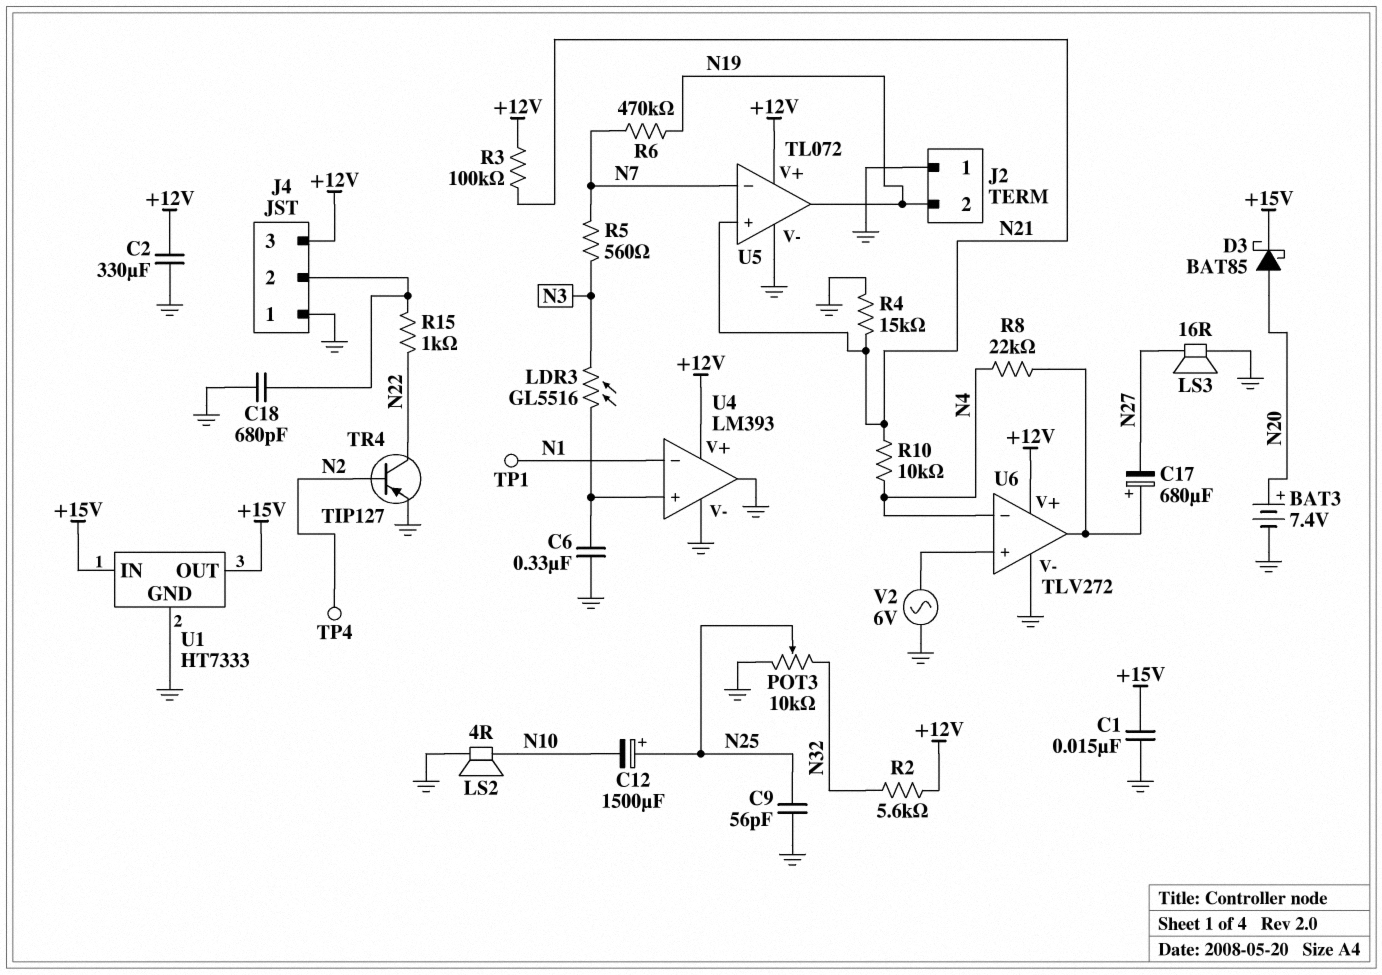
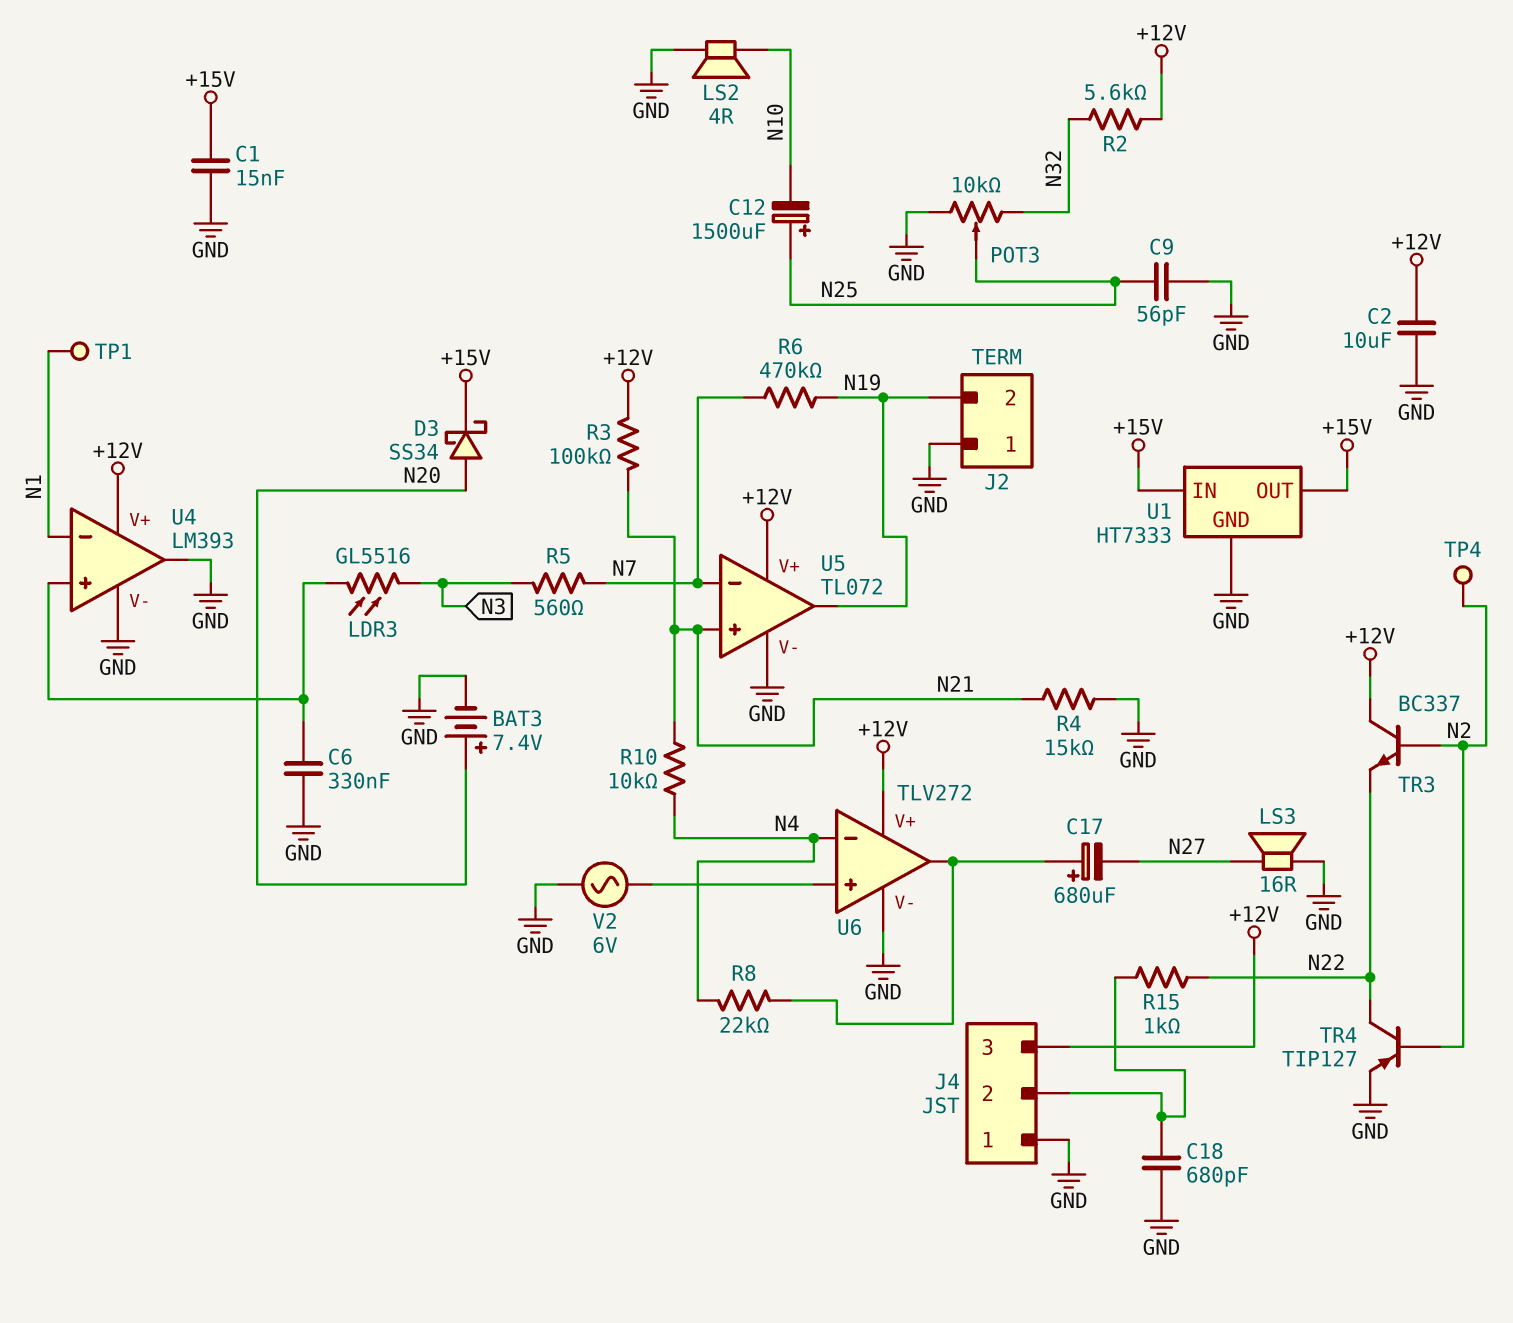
C2: 330uF (+12V, GND) -> 10uF (+12V, GND)
D3: schottky BAT85 (A N20, K +15V) -> schottky SS34 (A N20, K +15V)
TR3: none -> NPN BC337 (B N2, C +12V, E N22)

